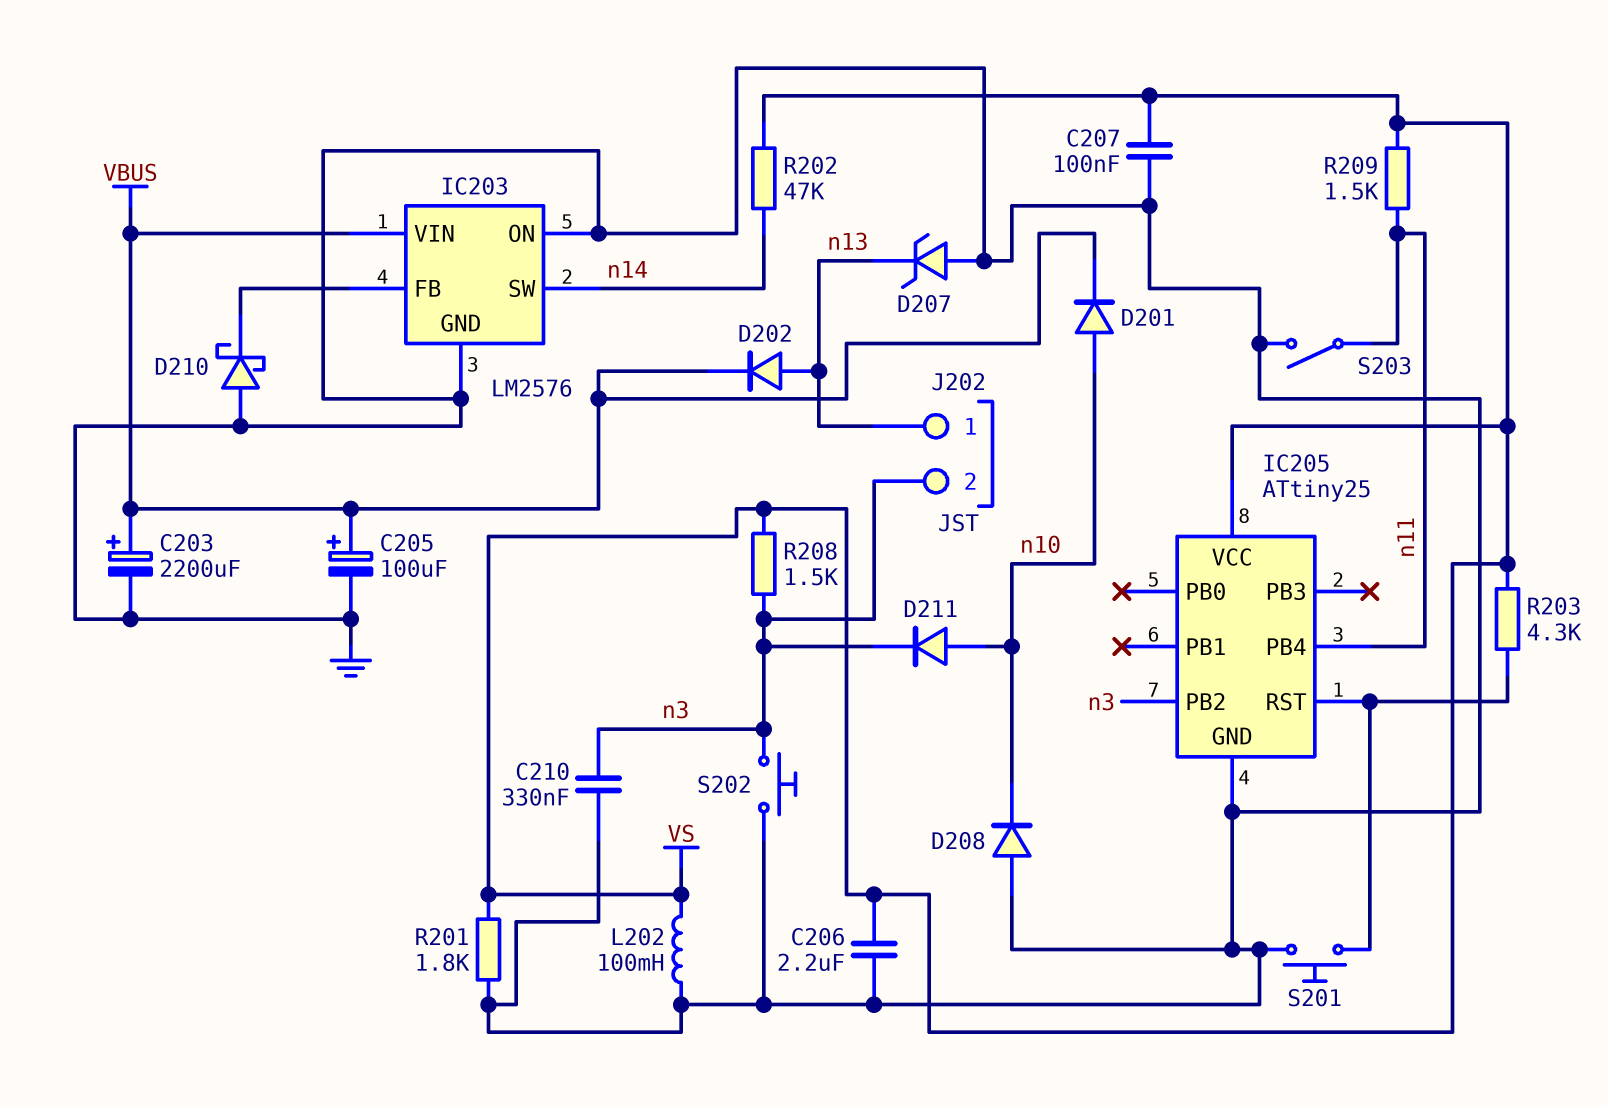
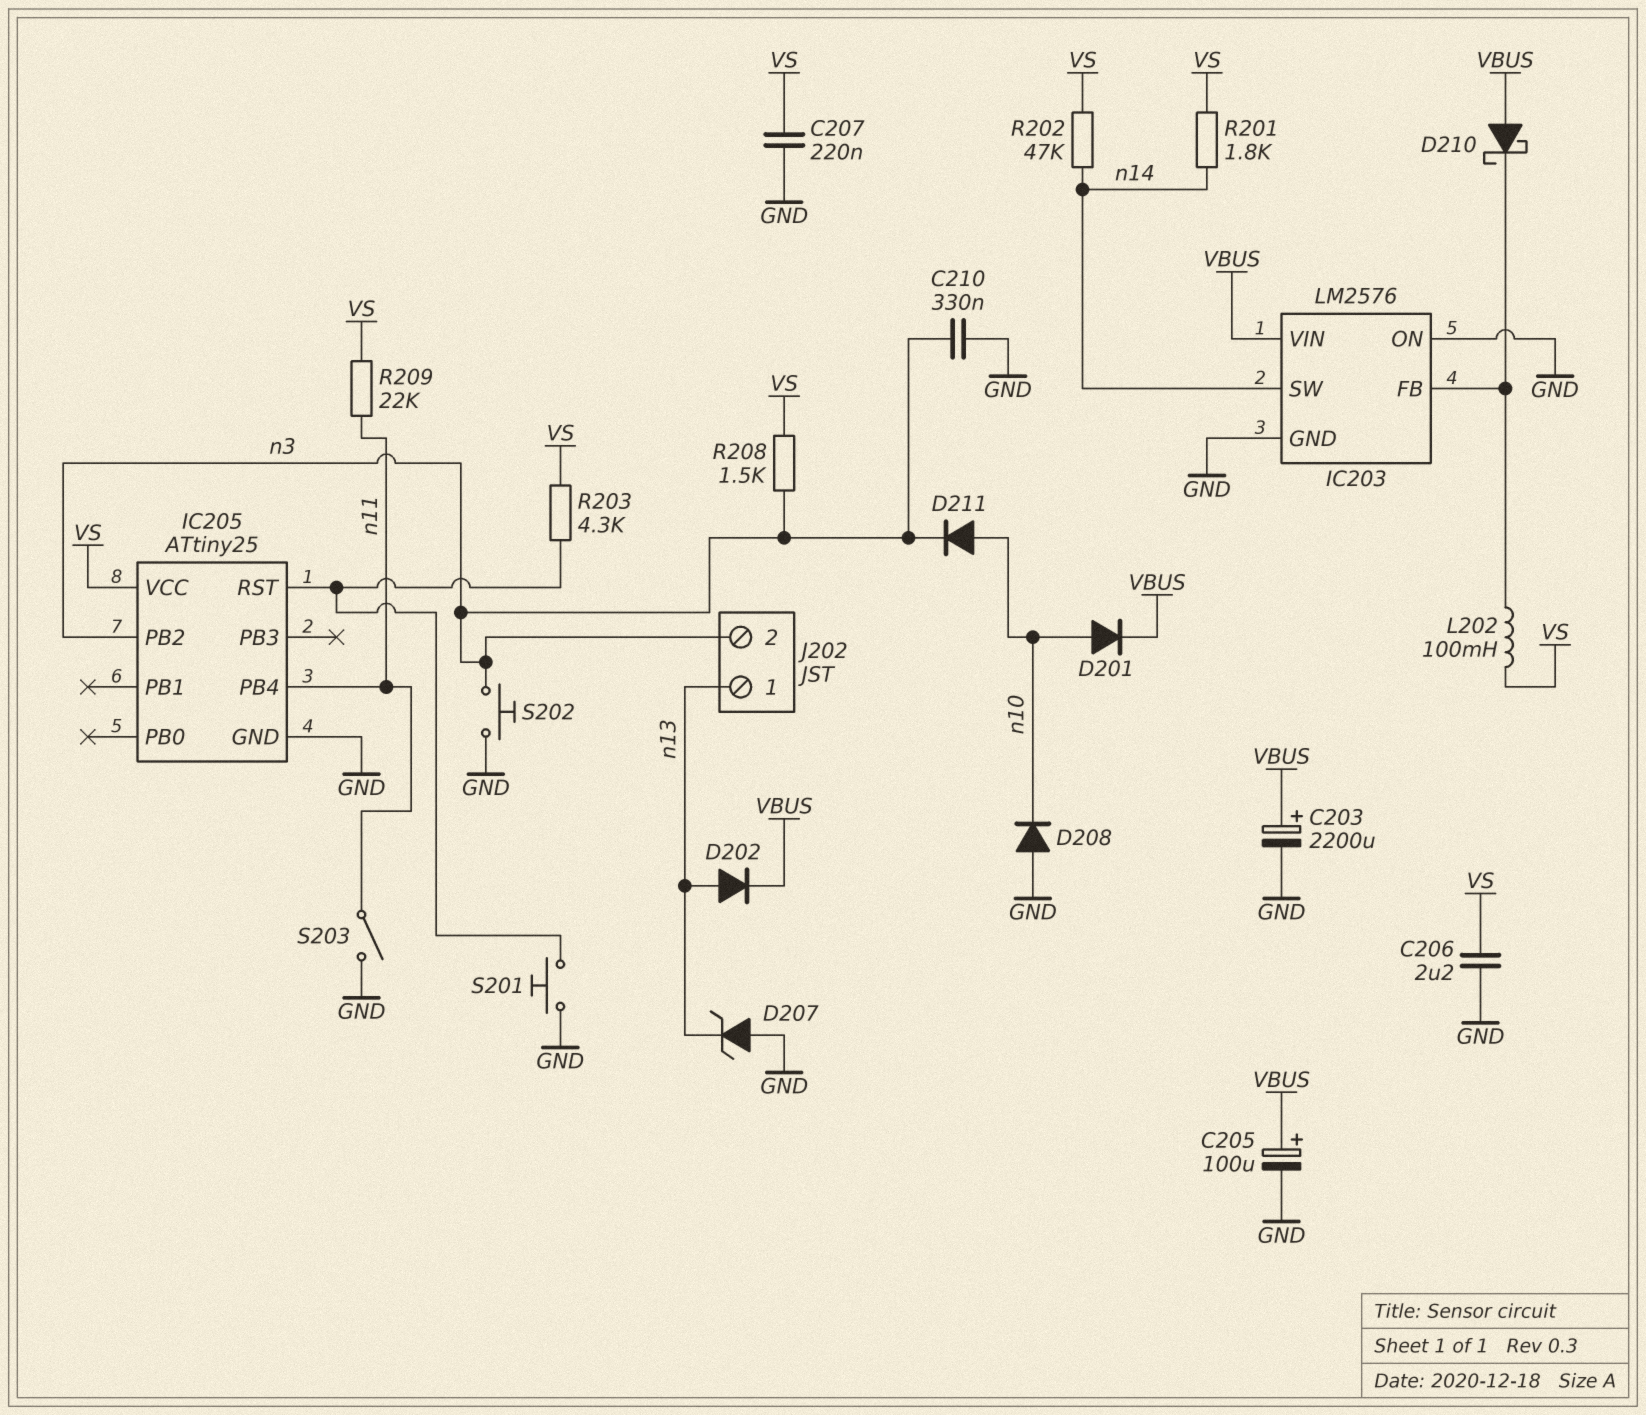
C207: 100nF (GND, VS) -> 220nF (GND, VS)
D210: schottky (A GND, K IC203/FB) -> schottky (A VBUS, K IC203/FB)
L202: 100mH (GND, VS) -> 100mH (IC203/FB, VS)
R201: 1.8k (GND, VS) -> 1.8k (VS, n14)
R209: 1.5k (VS, n11) -> 22k (VS, n11)

